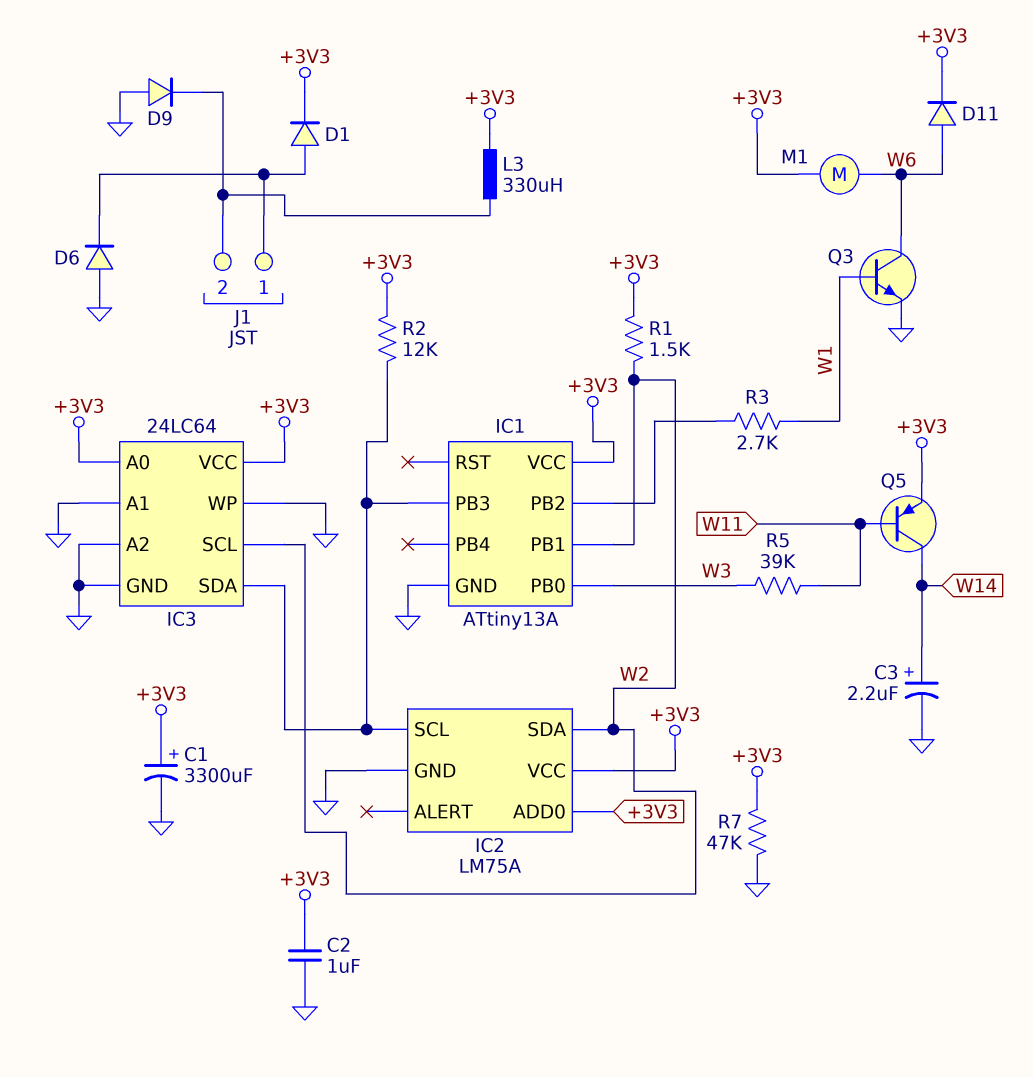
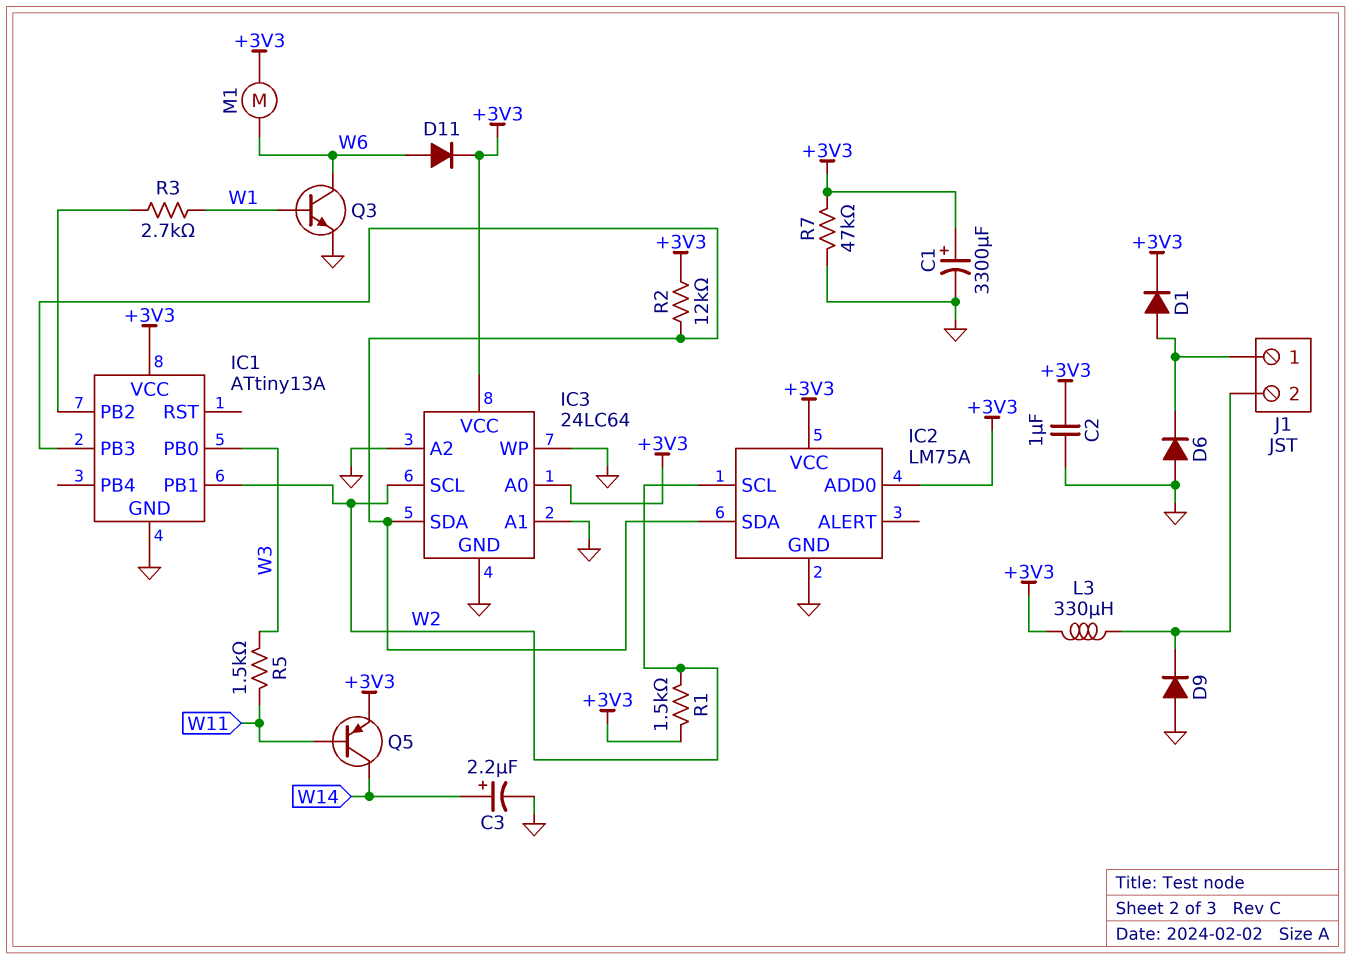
IC2 pin SCL: IC1/PB3 -> W2
IC2 pin SDA: W2 -> IC1/PB3
R5: 39k (W3, W11) -> 1.5k (W3, W11)

